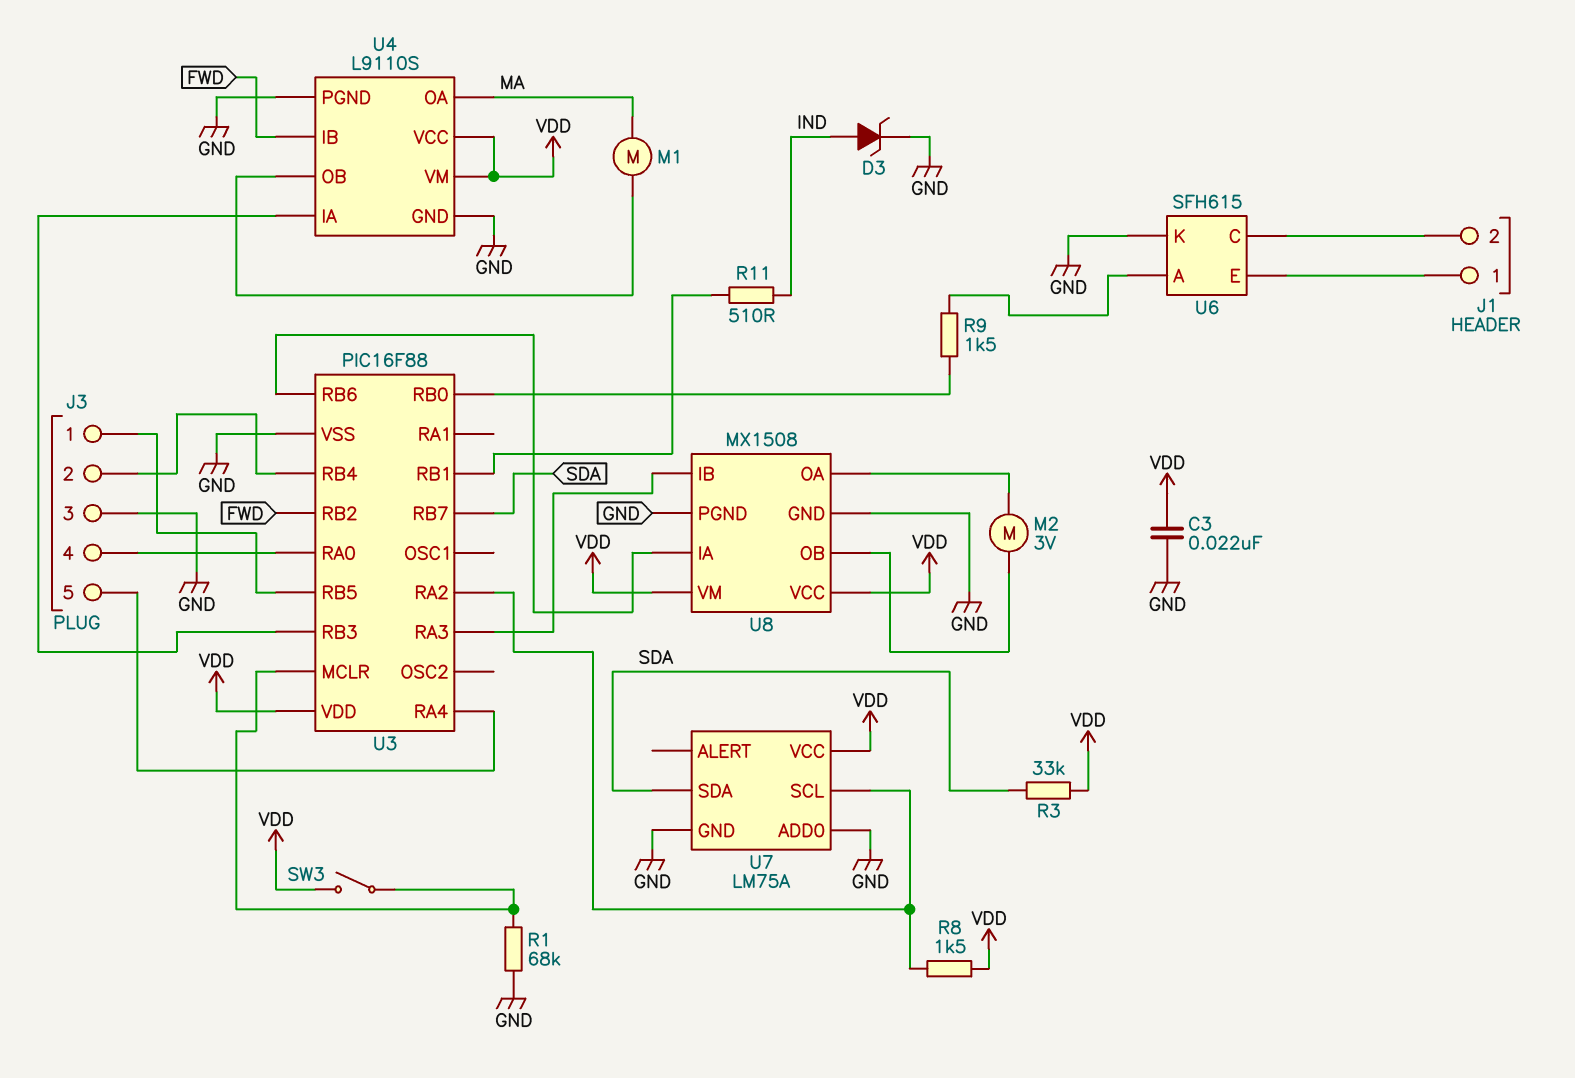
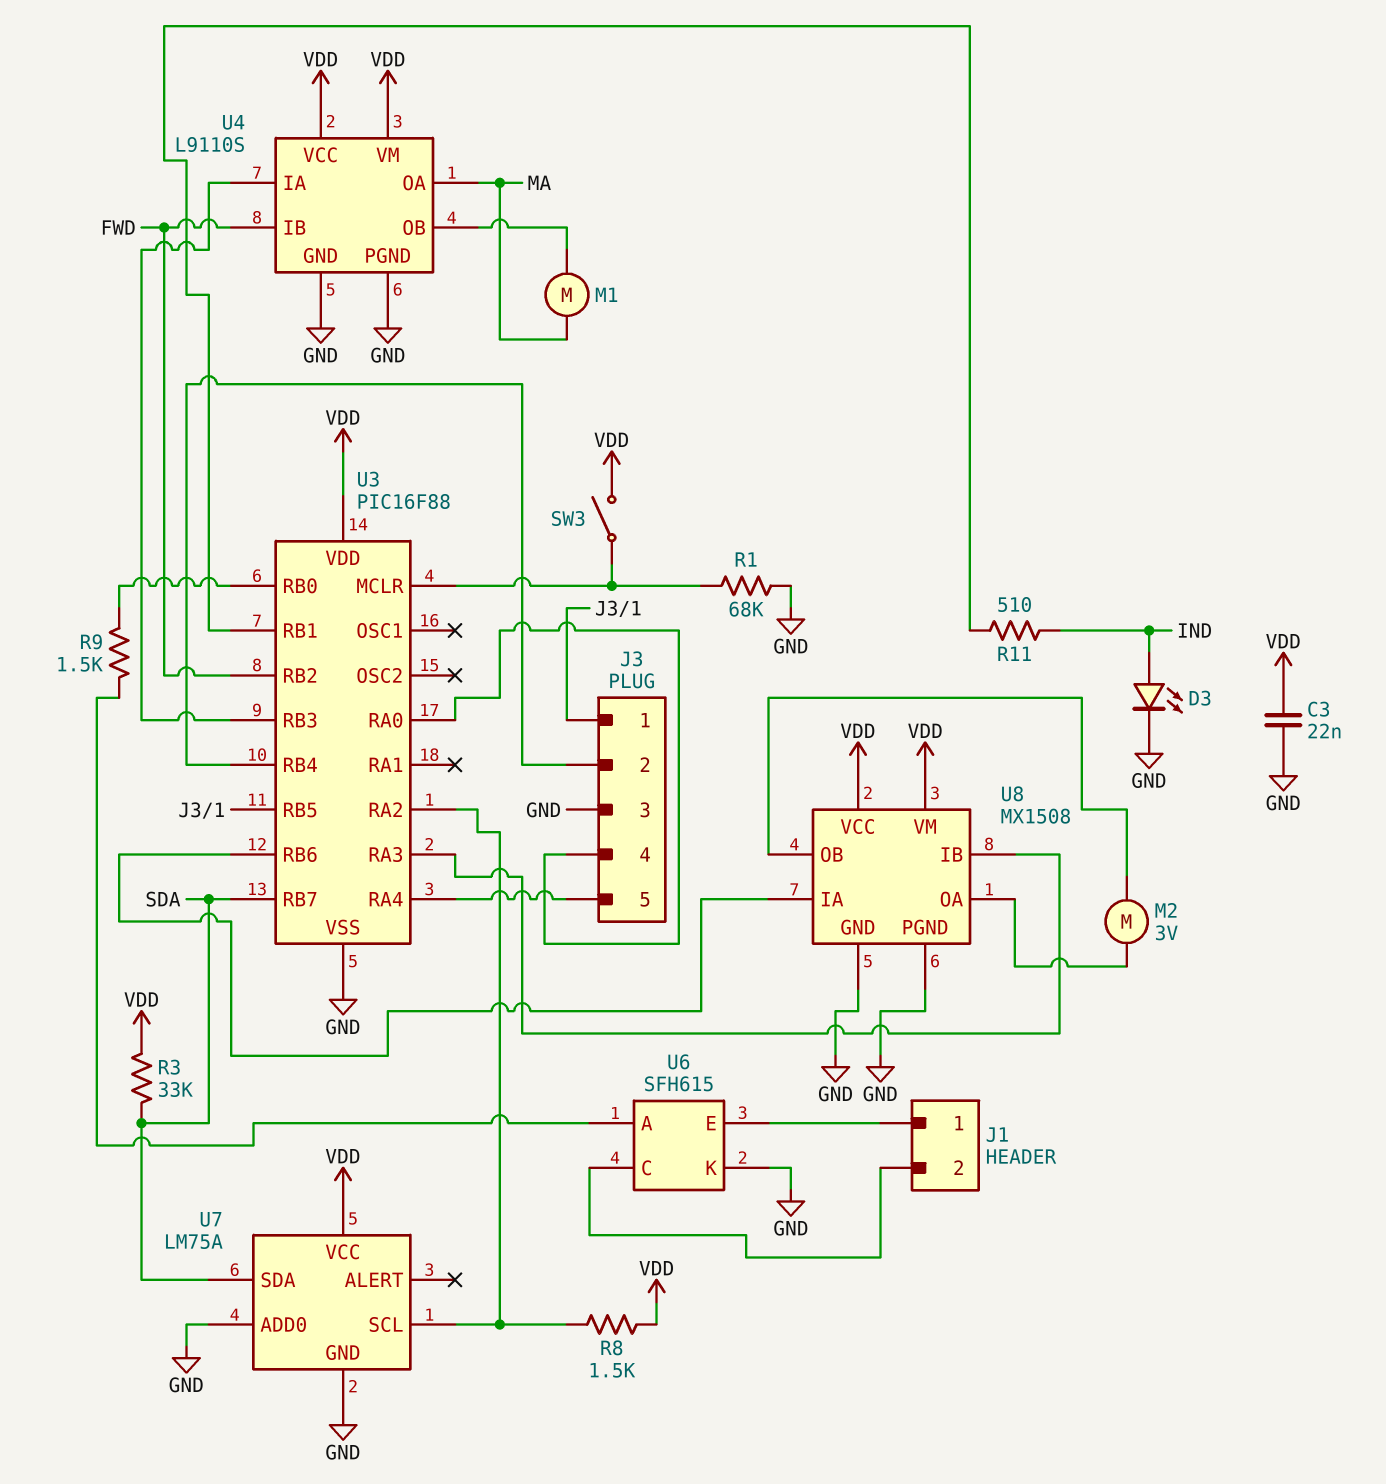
D3: zener (A IND, K GND) -> LED (A IND, K GND)

